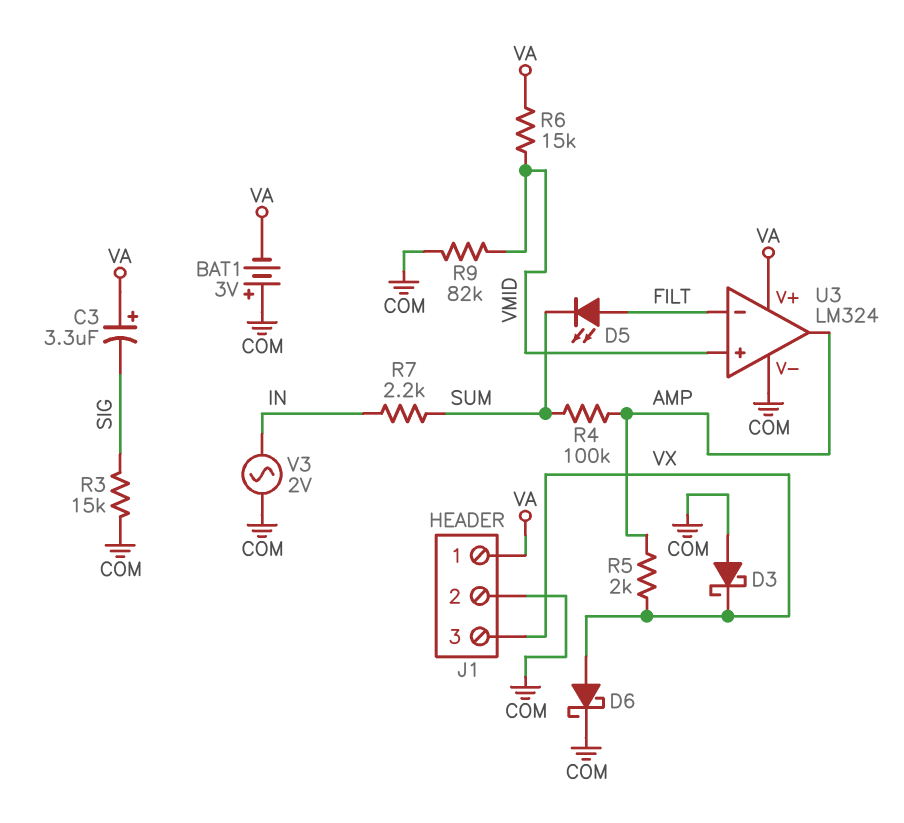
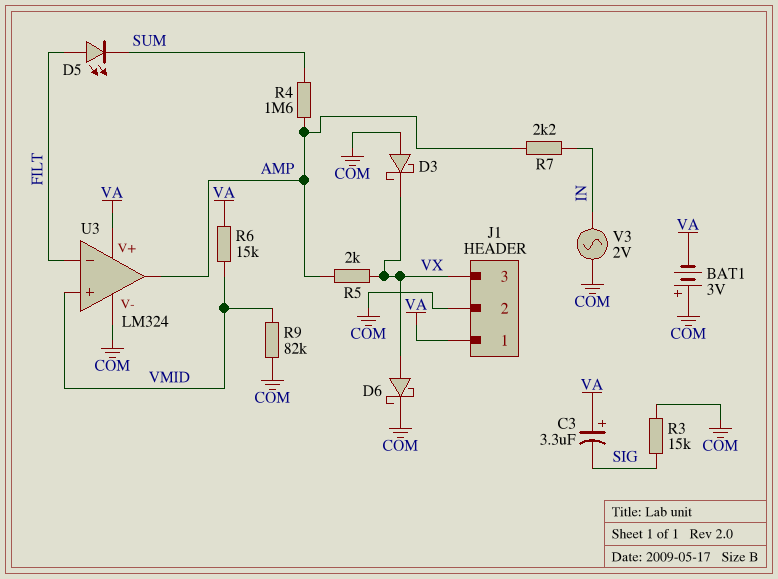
R4: 100k (AMP, SUM) -> 1.6M (AMP, SUM)
R7: 2.2k (IN, SUM) -> 2.2k (AMP, IN)

